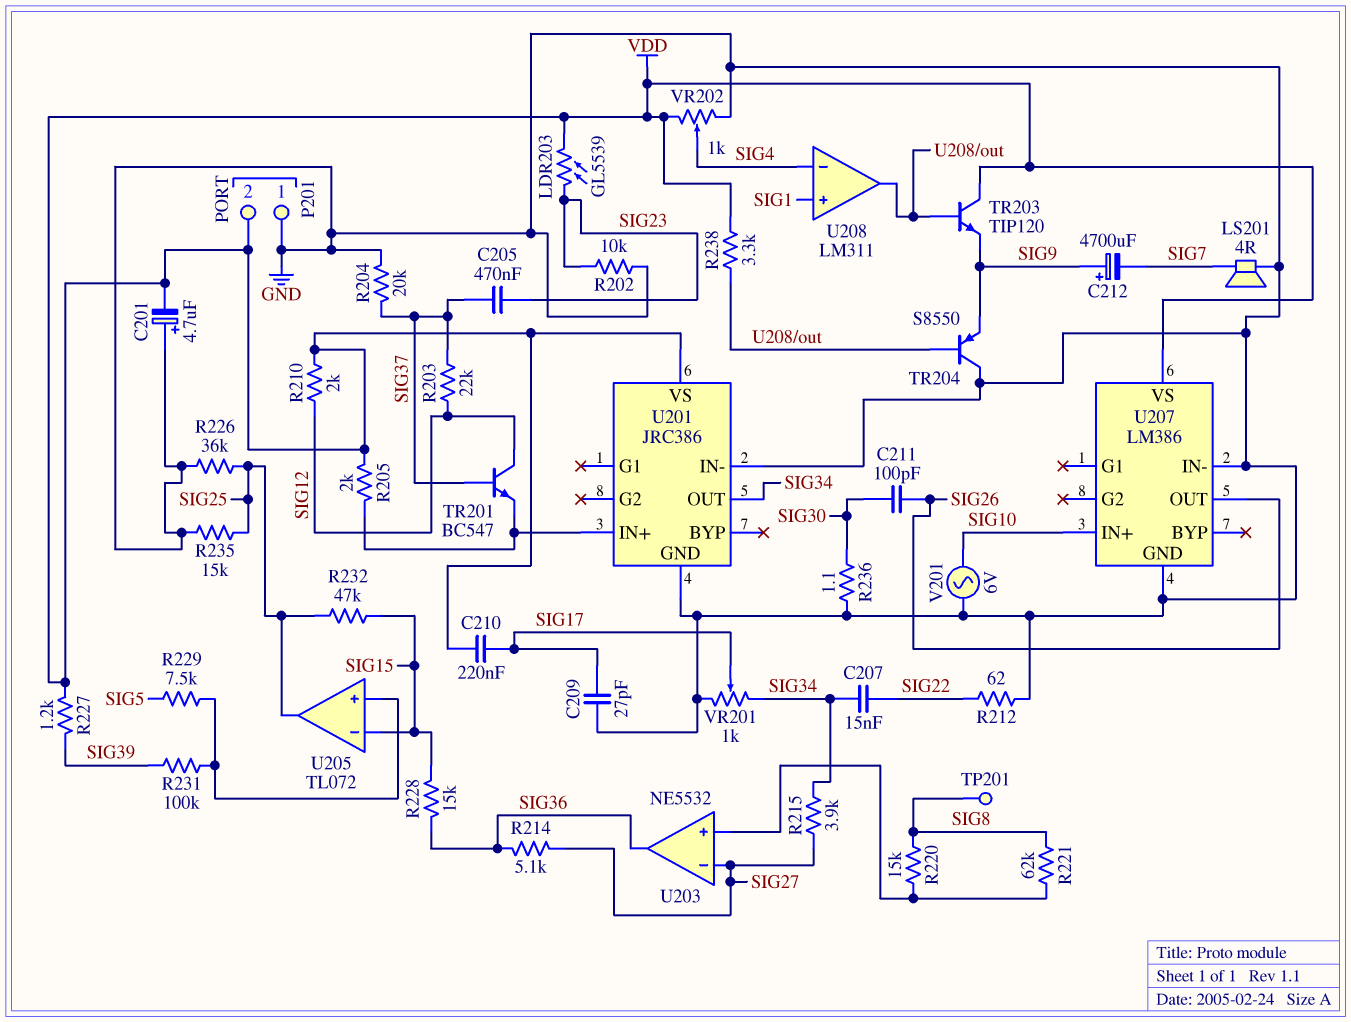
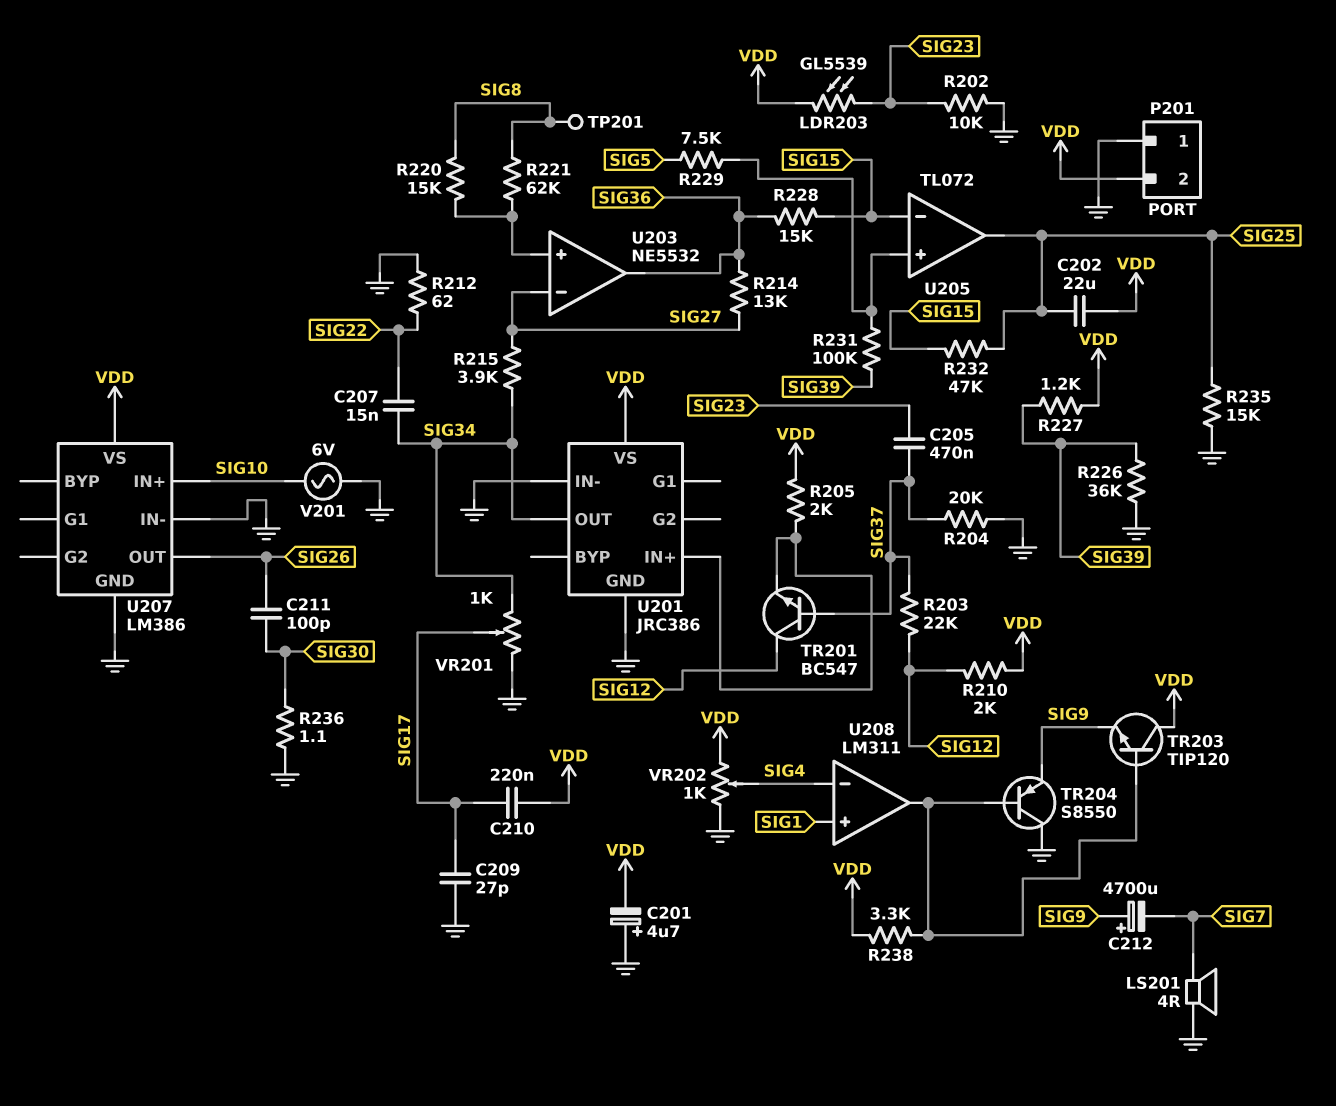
C202: none -> 22uF (SIG25, VDD)
R214: 5.1k (SIG27, SIG36) -> 13k (SIG27, SIG36)
R226: 36k (GND, SIG25) -> 36k (GND, SIG39)

